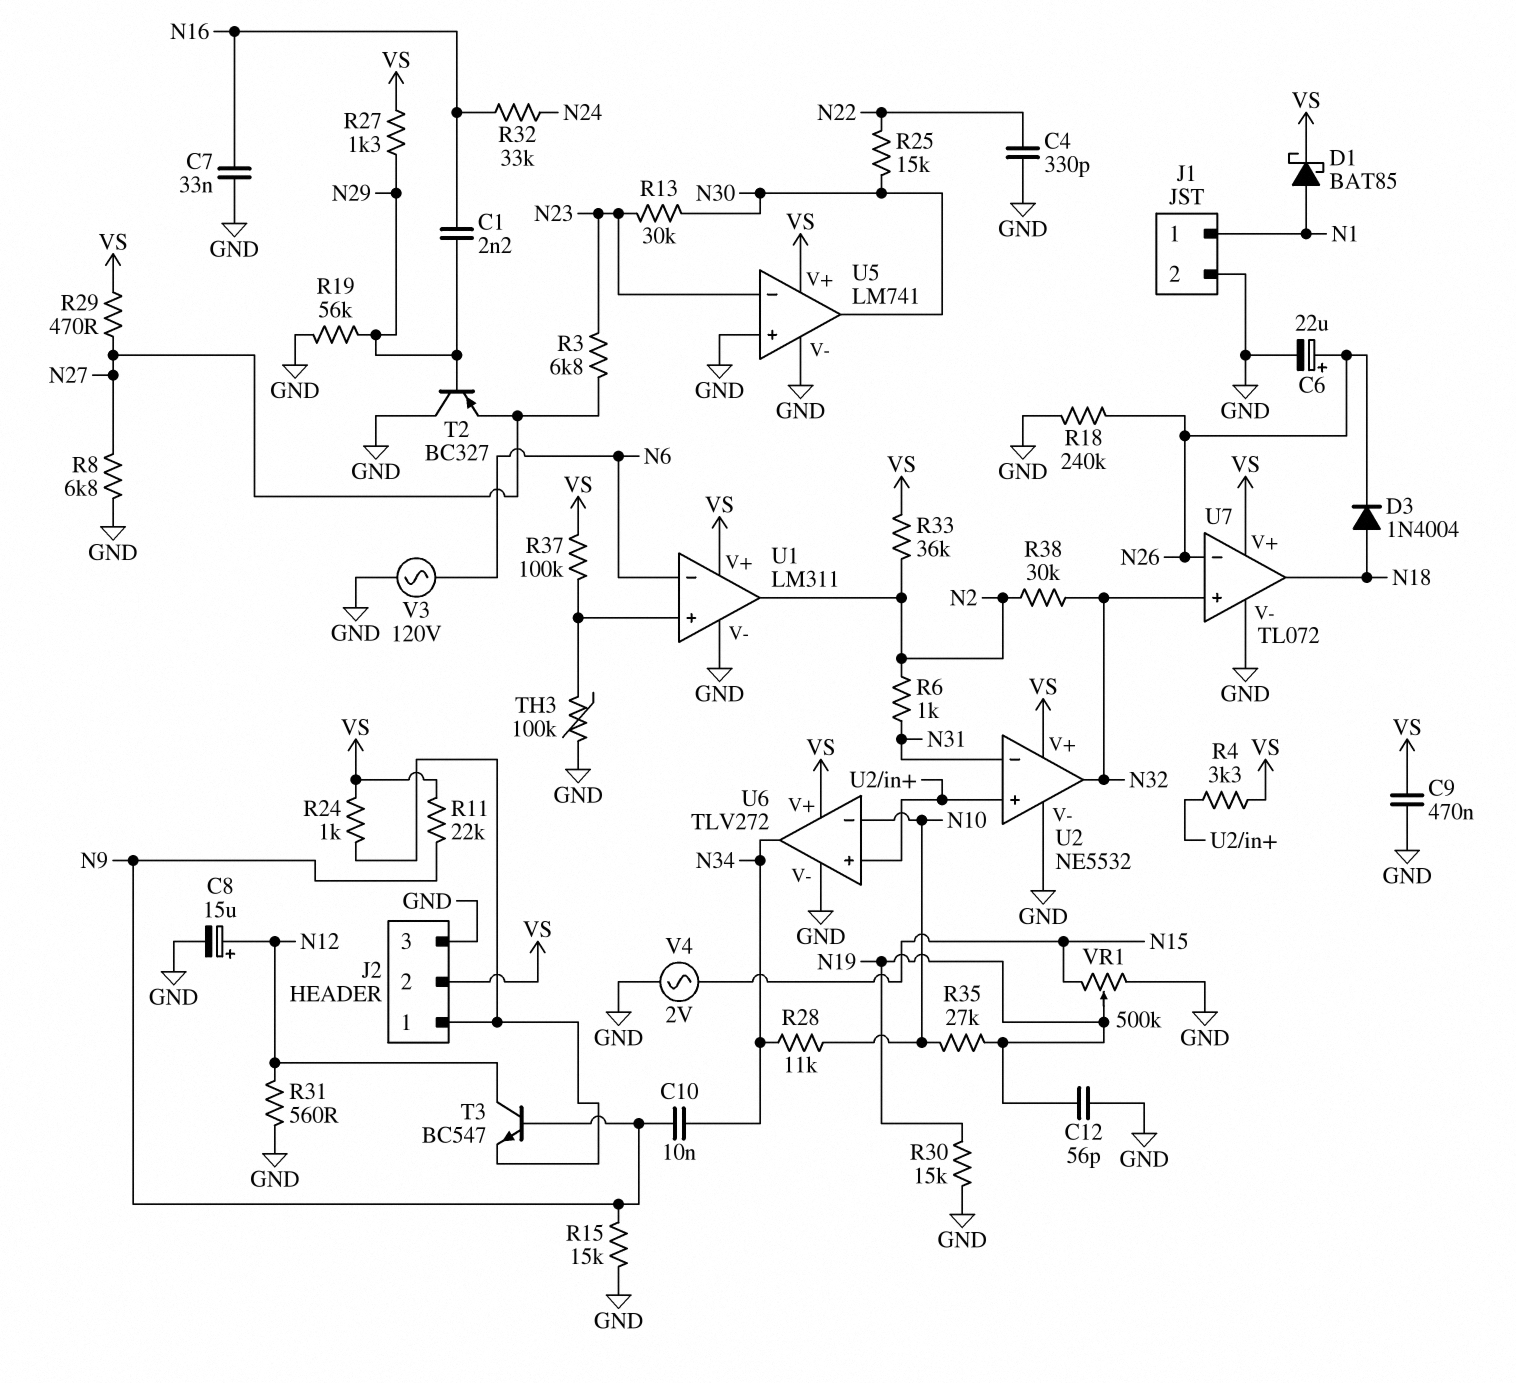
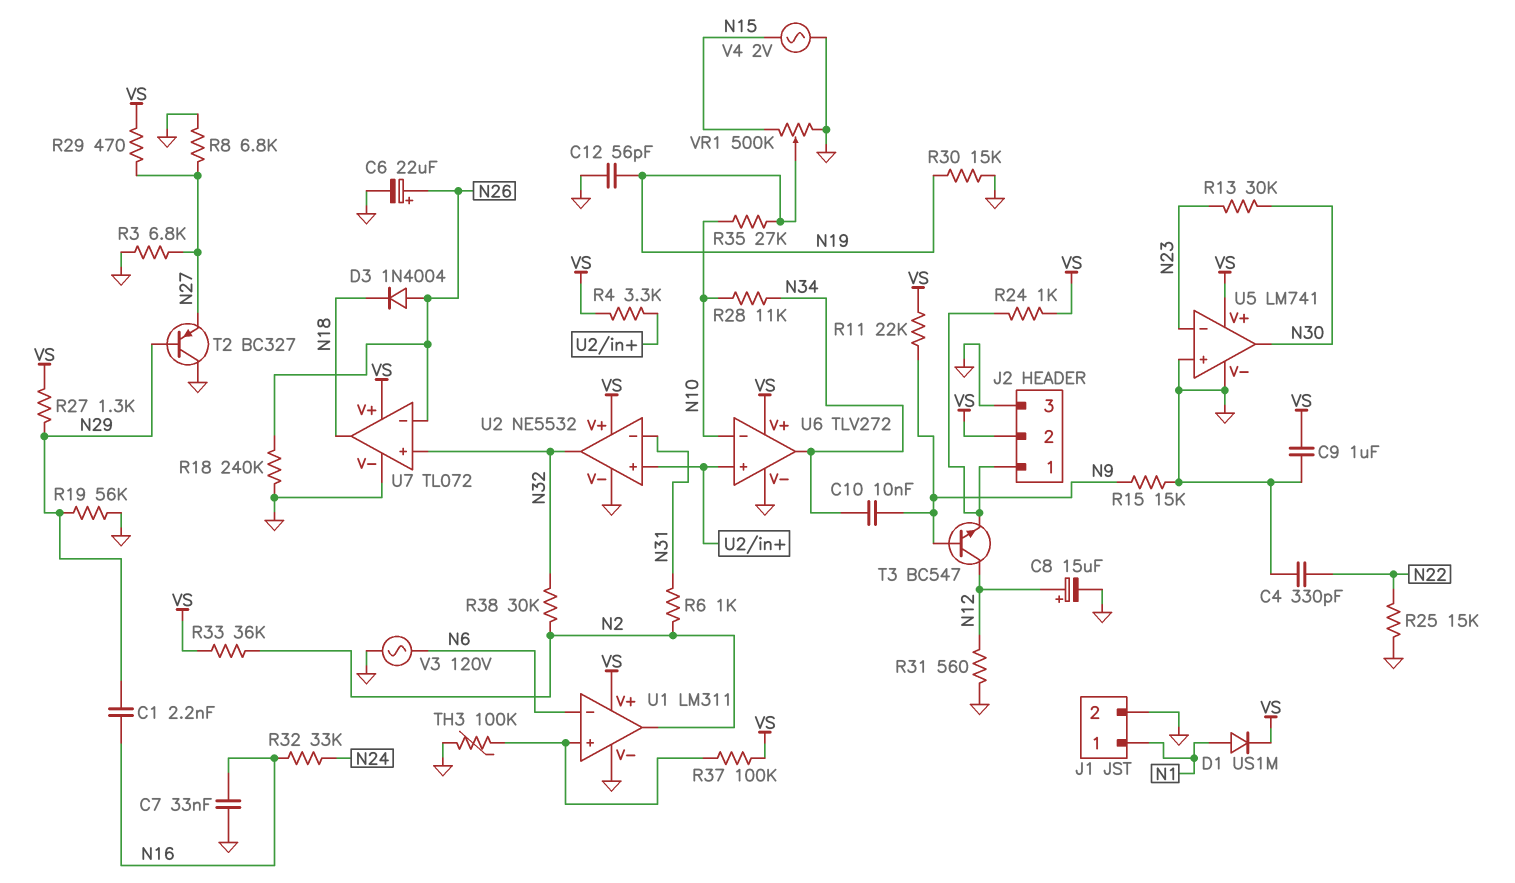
C9: 470nF (GND, VS) -> 1uF (GND, VS)
D1: schottky BAT85 (A N1, K VS) -> diode US1M (A N1, K VS)
D3: diode 1N4004 (A N18, K N26) -> diode 1N4004 (A N26, K N18)
R3: 6.8k (N23, N27) -> 6.8k (GND, N27)
R25: 15k (N22, N30) -> 15k (GND, N22)

